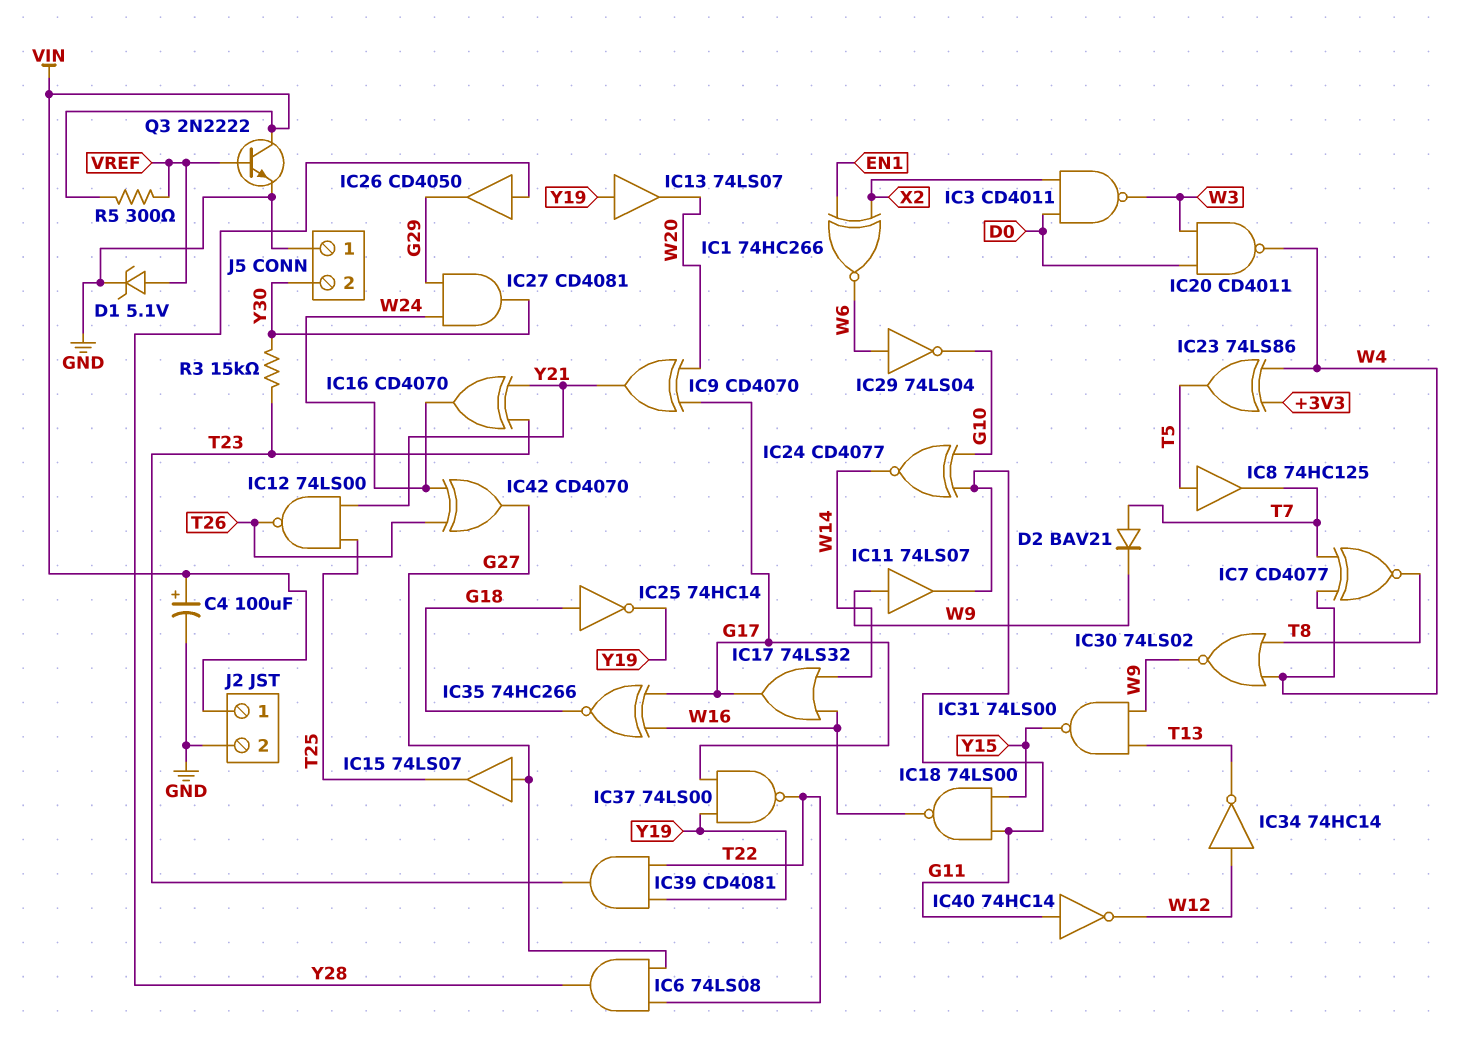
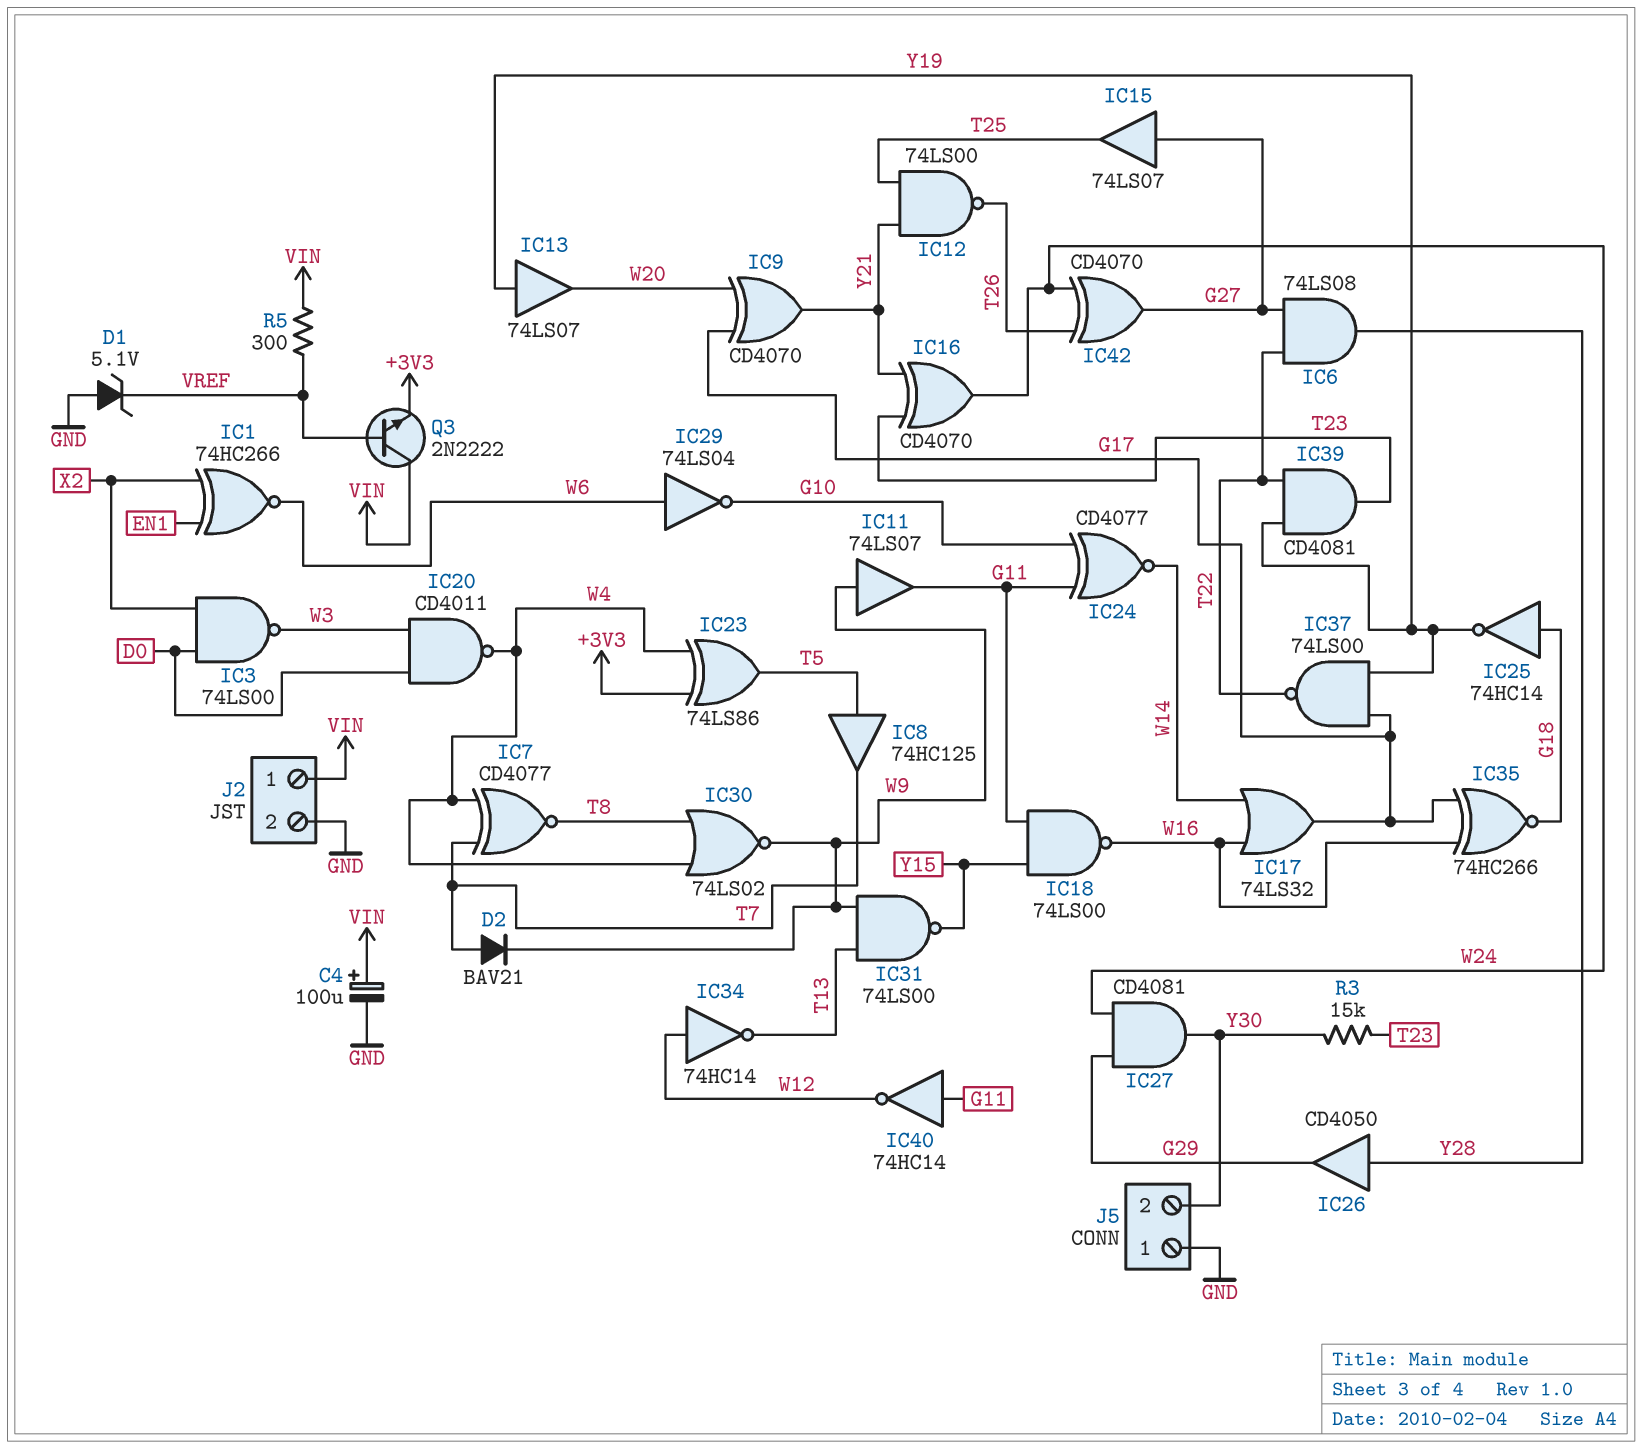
D1: zener 5.1V (A VREF, K GND) -> zener 5.1V (A GND, K VREF)
IC3: NAND CD4011 (in D0, in X2, out W3) -> NAND 74LS00 (in D0, in X2, out W3)
Q3: NPN 2N2222 (B VREF, C VIN, E GND) -> NPN 2N2222 (B VREF, C VIN, E +3V3)

